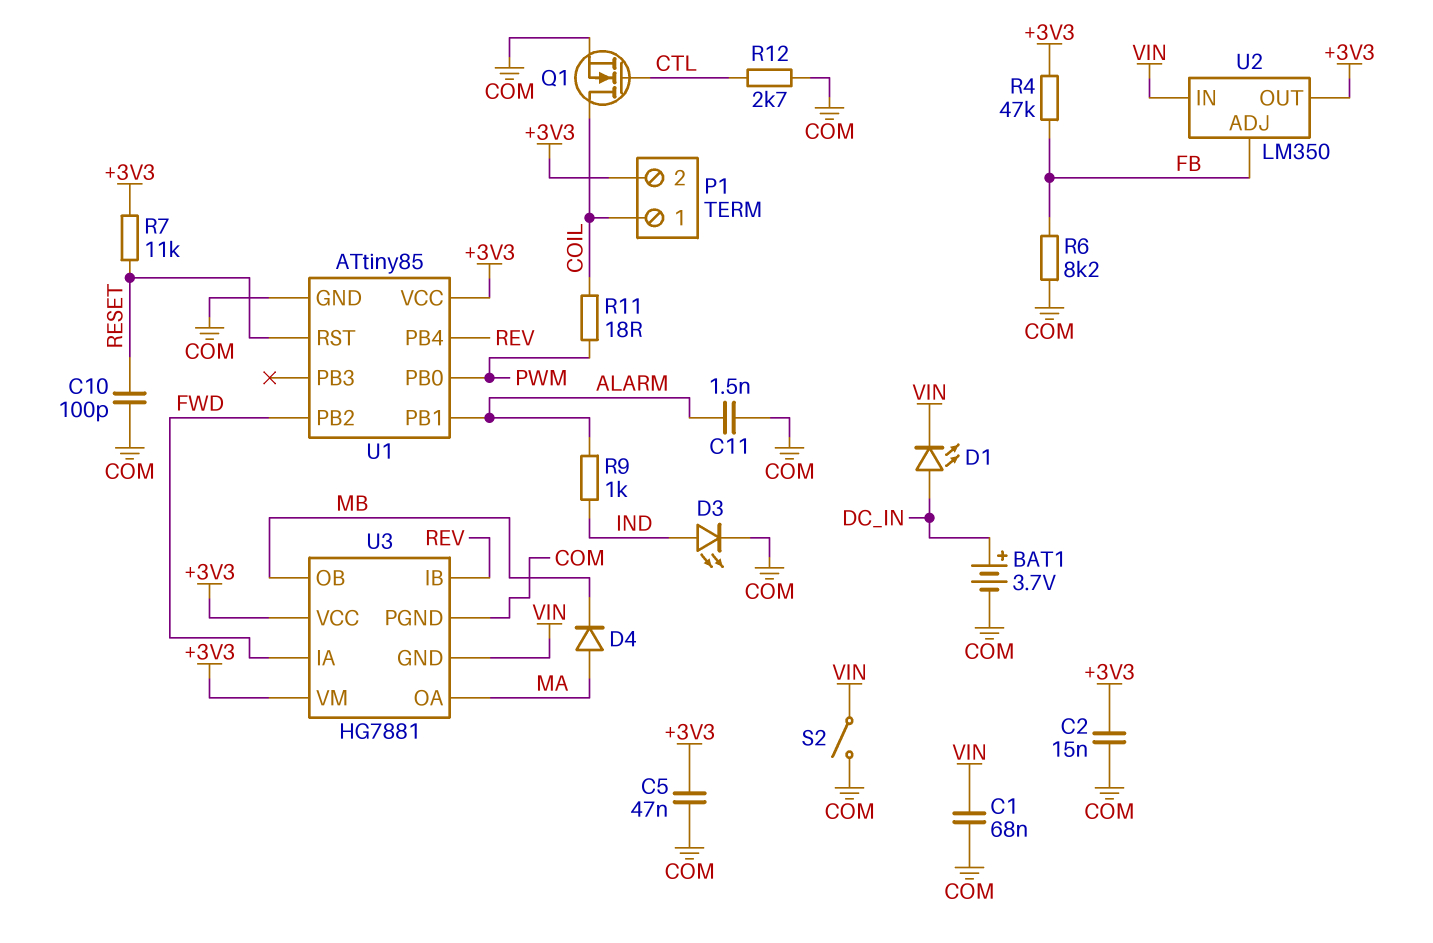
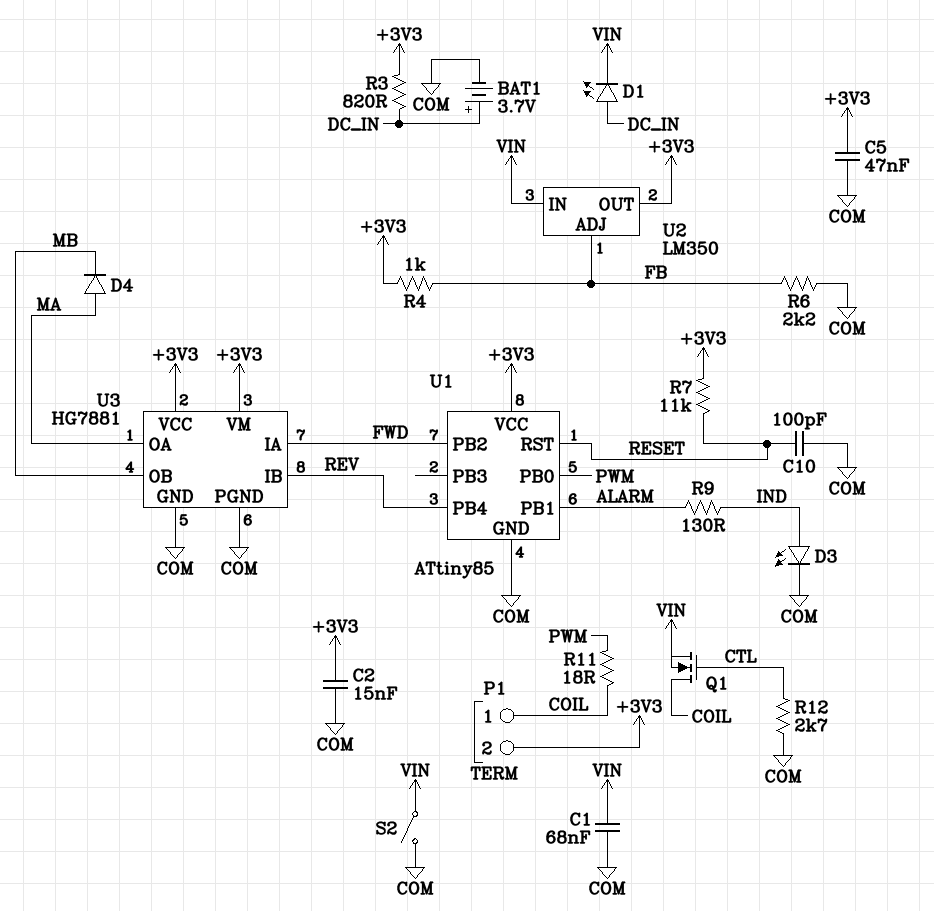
C11: 1.5nF (ALARM, COM) -> none
Q1: NMOS (G CTL, D COIL, S COM) -> NMOS (G CTL, D COIL, S VIN)
R3: none -> 820 (+3V3, DC_IN)
R4: 47k (+3V3, FB) -> 1k (+3V3, FB)
R6: 8.2k (COM, FB) -> 2.2k (COM, FB)
R9: 1k (ALARM, IND) -> 130 (ALARM, IND)
U3 pin GND: VIN -> COM

